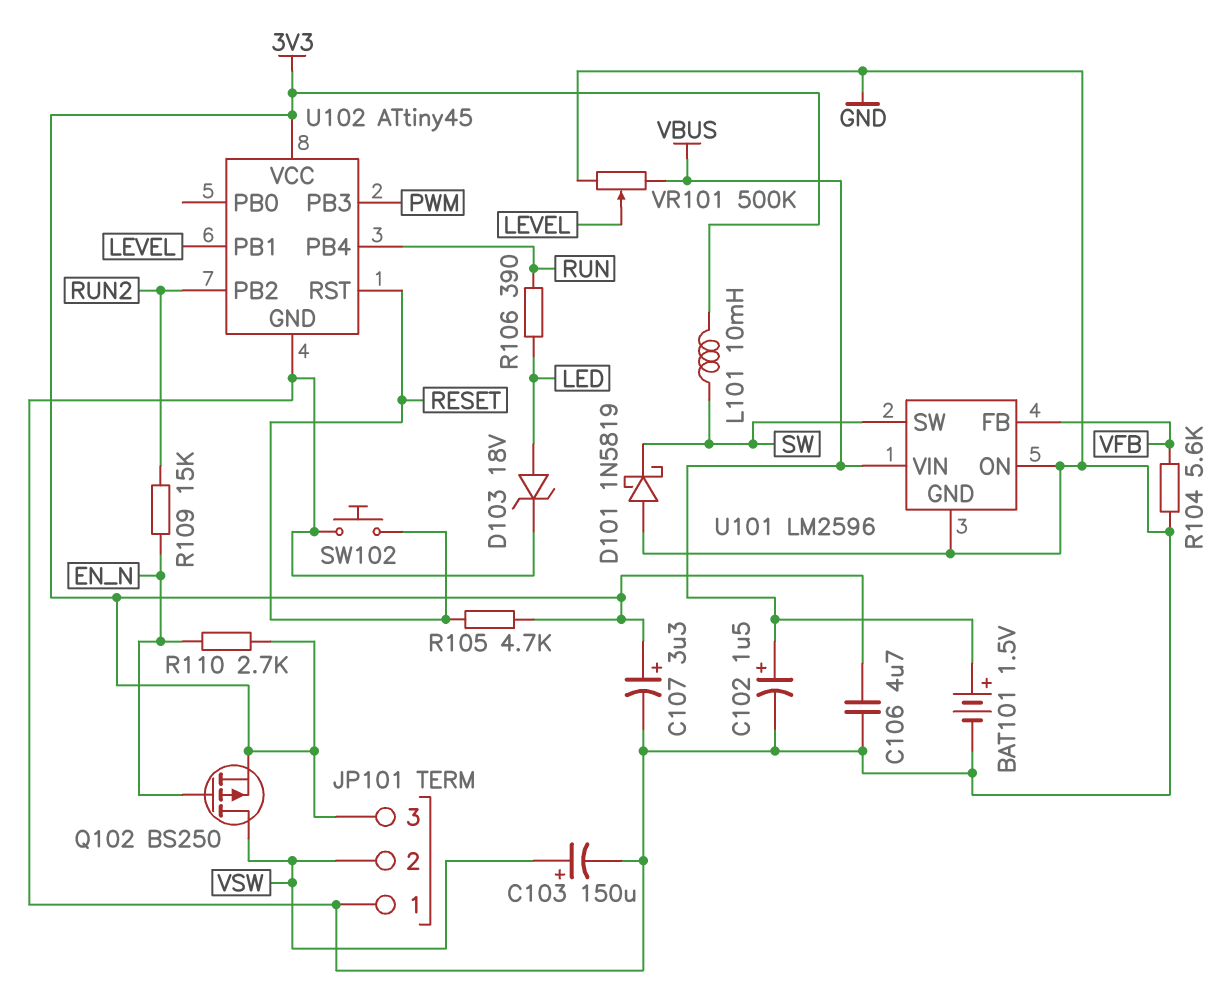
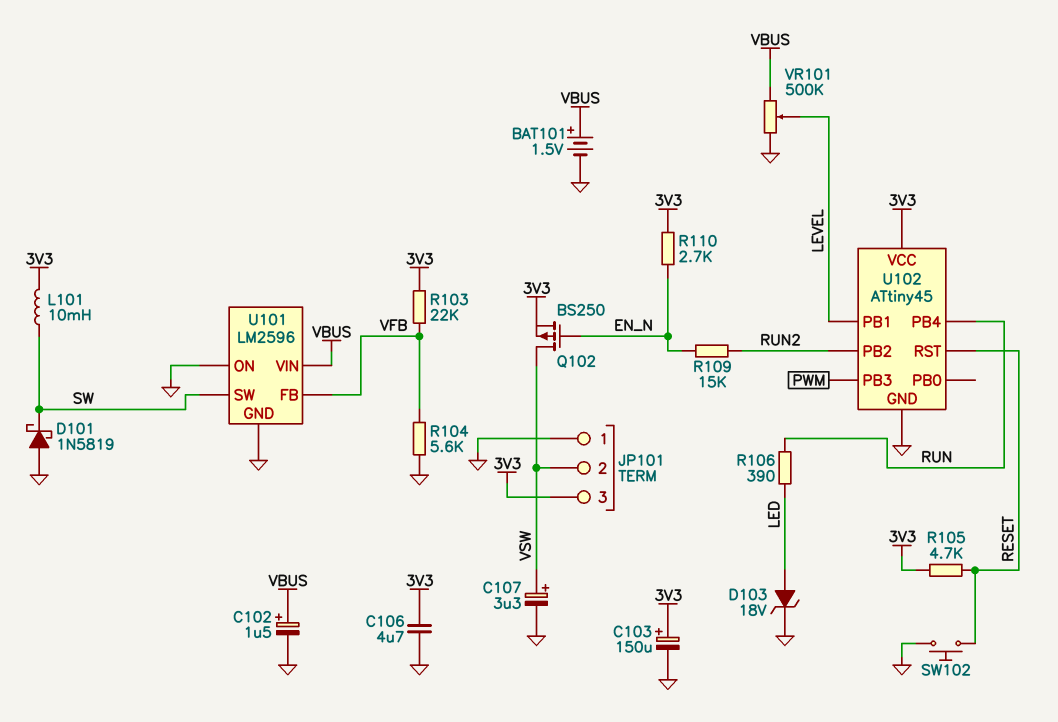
C103: 150uF (plus VSW, minus GND) -> 150uF (plus 3V3, minus GND)
C107: 3.3uF (plus 3V3, minus GND) -> 3.3uF (plus VSW, minus GND)
R103: none -> 22k (3V3, VFB)

